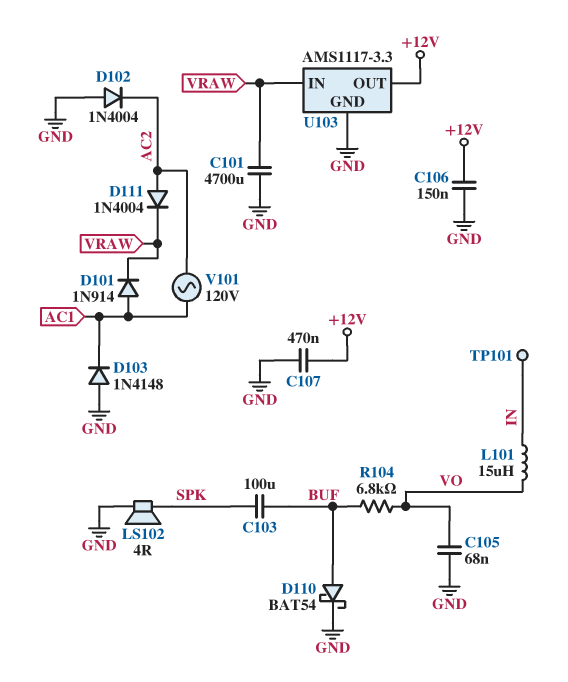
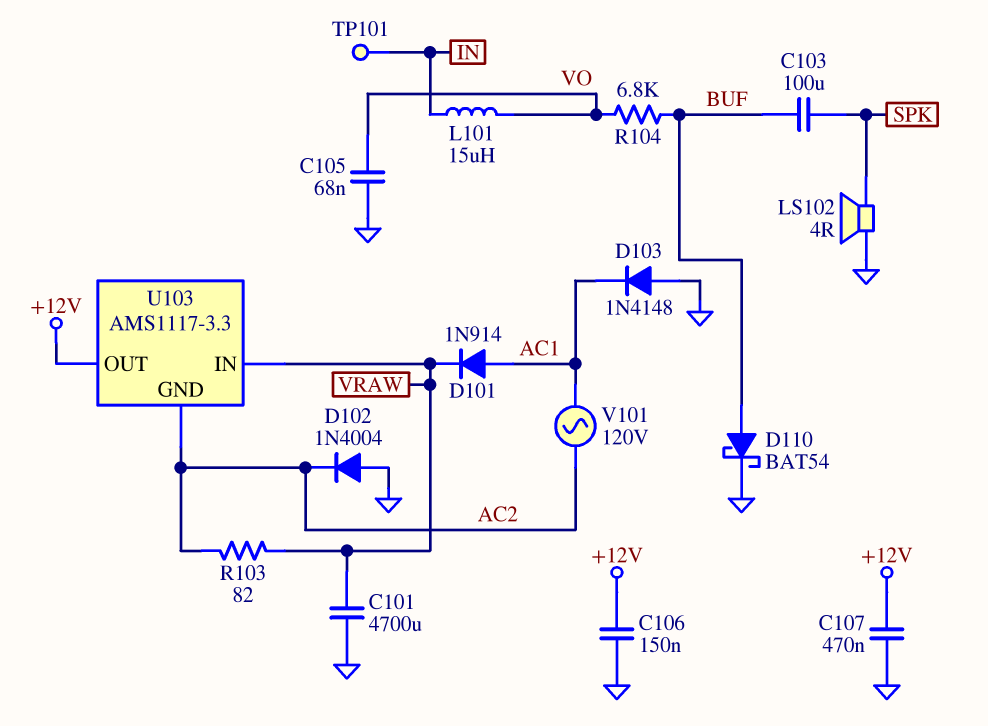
D111: diode 1N4004 (A AC2, K VRAW) -> none
R103: none -> 82 (AC2, VRAW)
U103 pin GND: GND -> AC2

